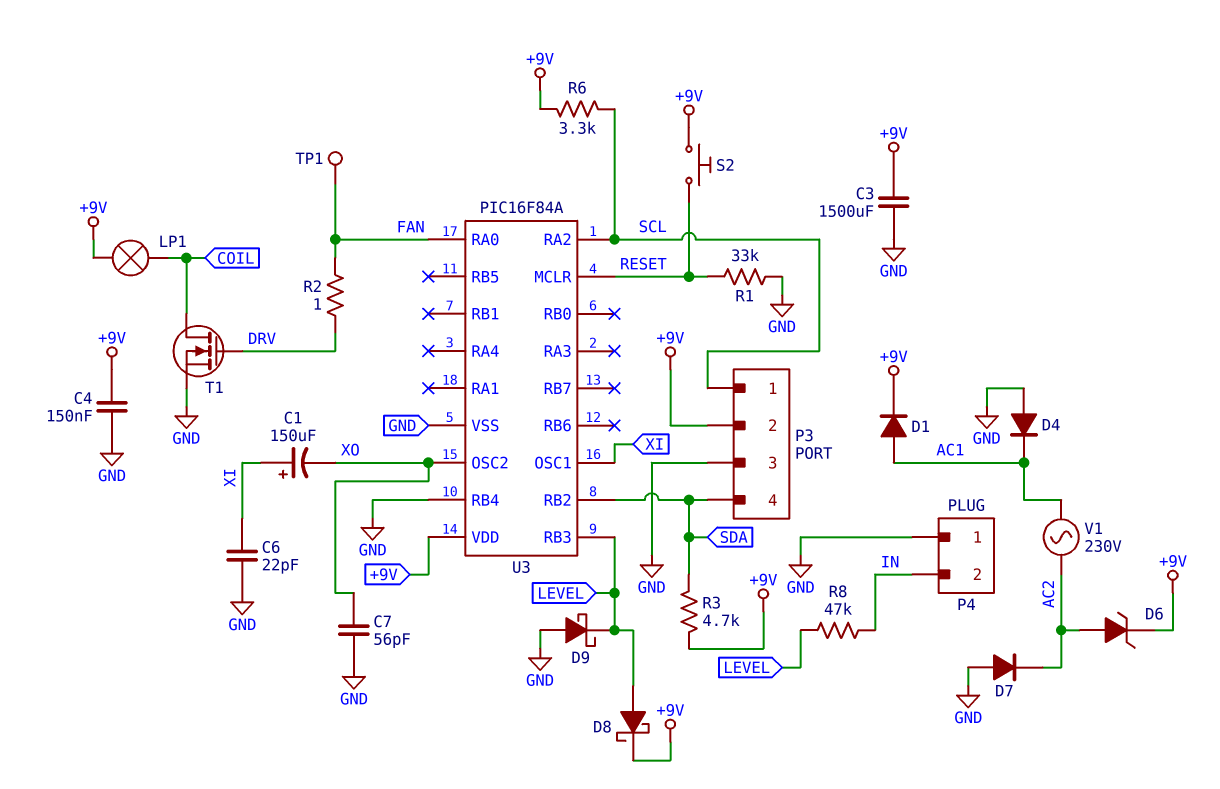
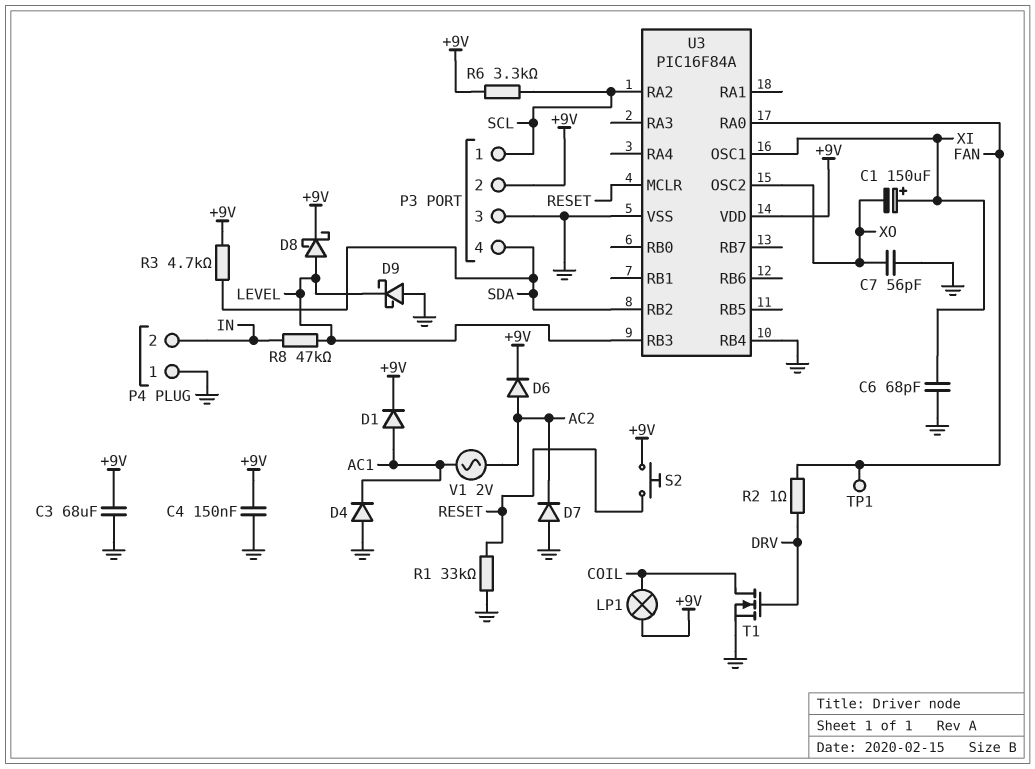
C3: 1500uF (+9V, GND) -> 68uF (+9V, GND)
C6: 22pF (GND, XI) -> 68pF (GND, XI)
D6: zener (A AC2, K +9V) -> diode (A AC2, K +9V)
V1: AC 230V (AC1, AC2) -> AC 2V (AC1, AC2)

